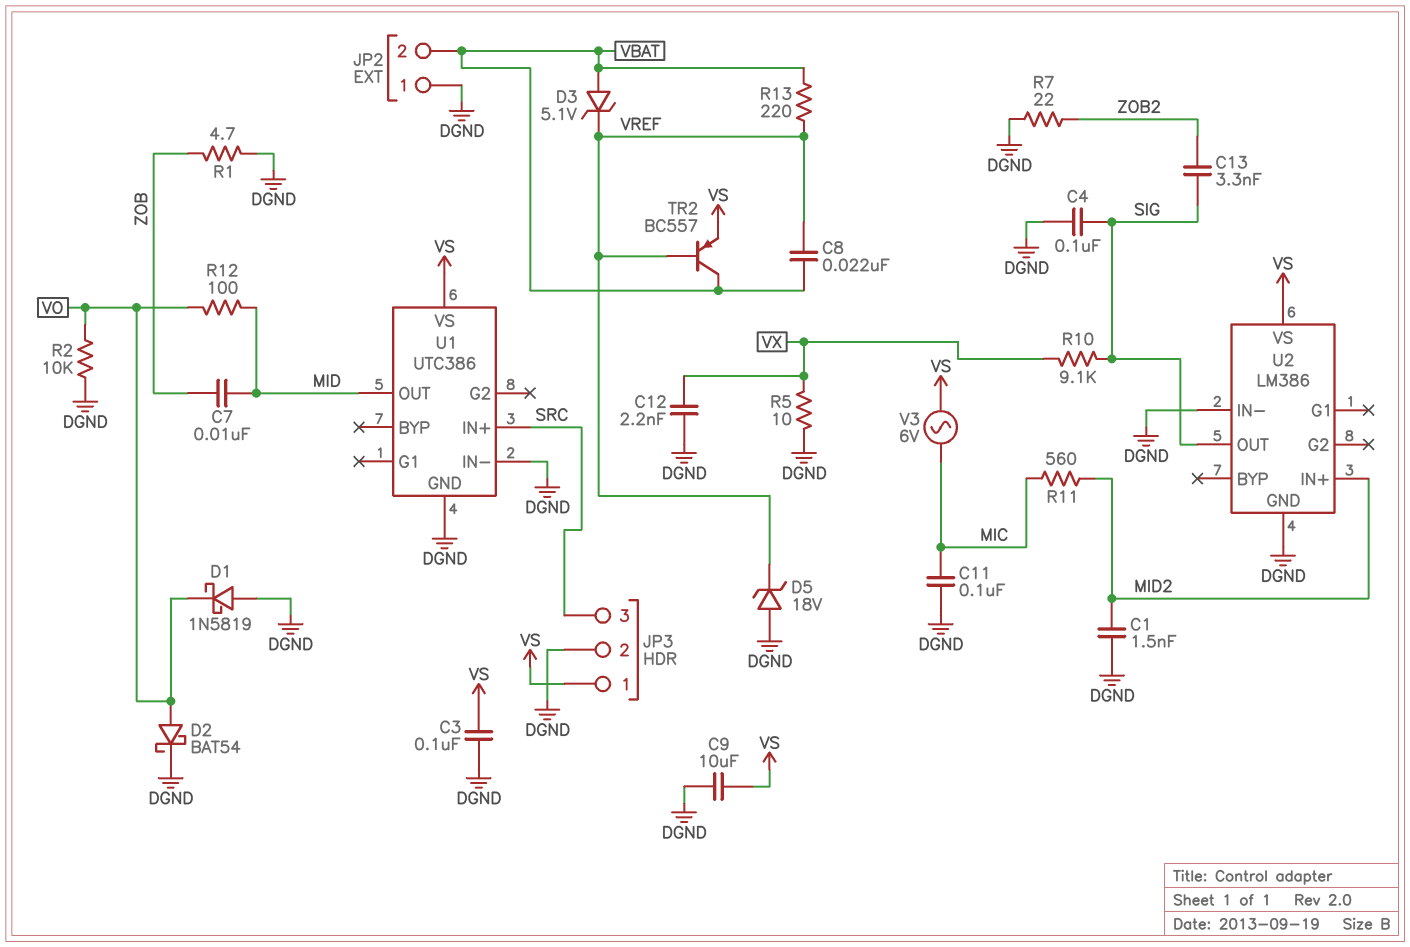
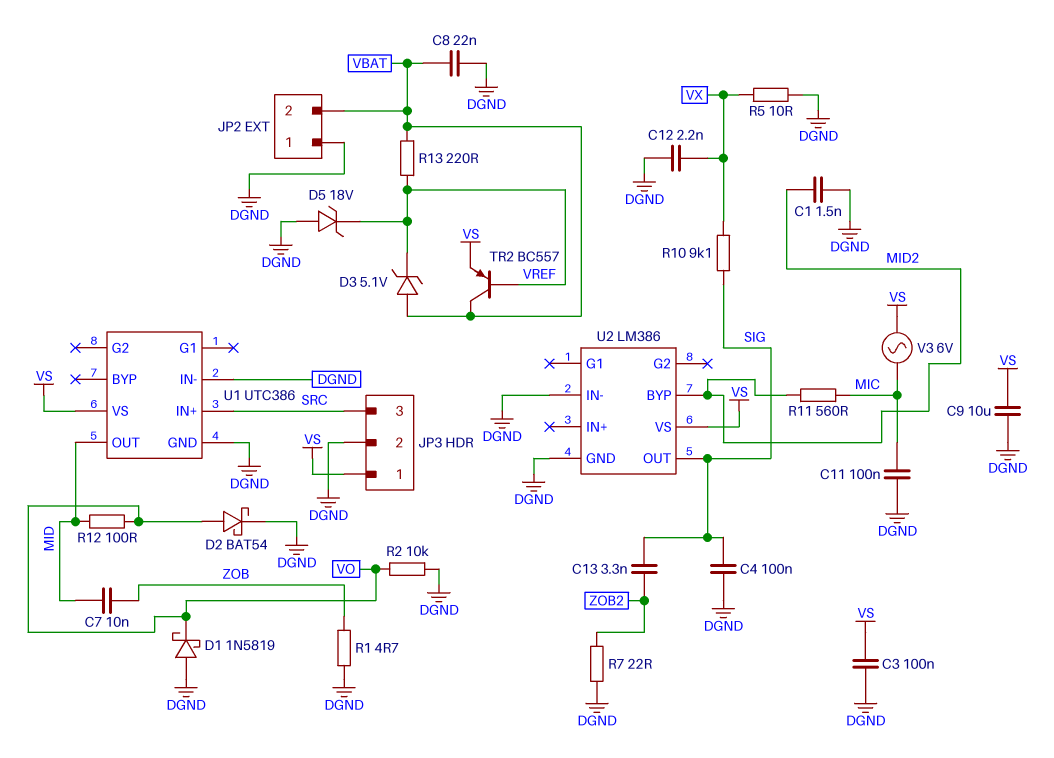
C8: 22nF (VBAT, VREF) -> 22nF (DGND, VBAT)
U2 pin BYP: none -> MID2
U2 pin IN+: MID2 -> none

